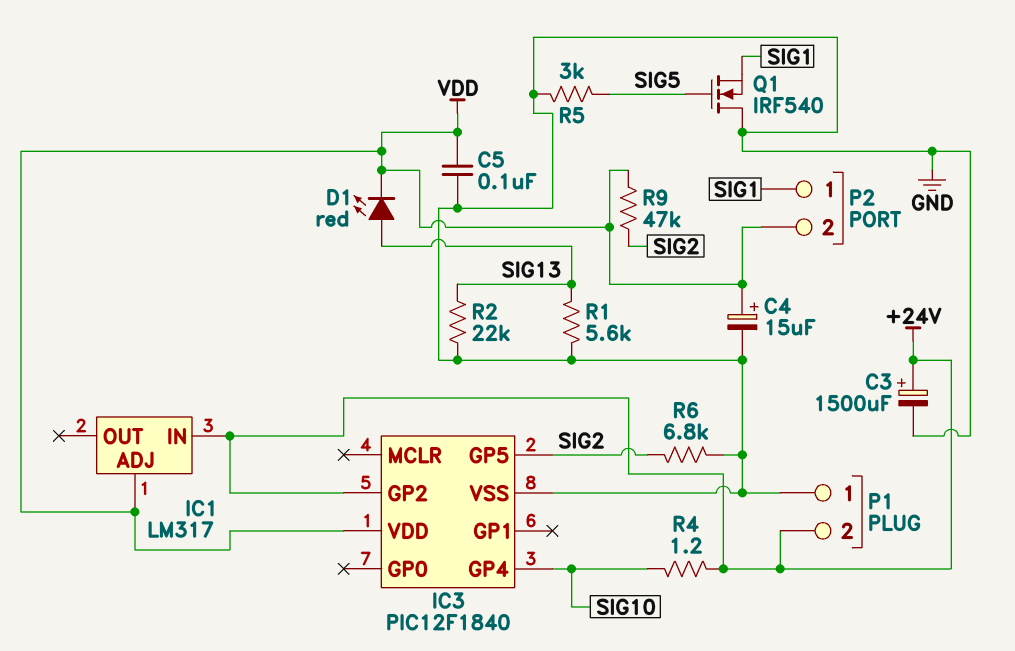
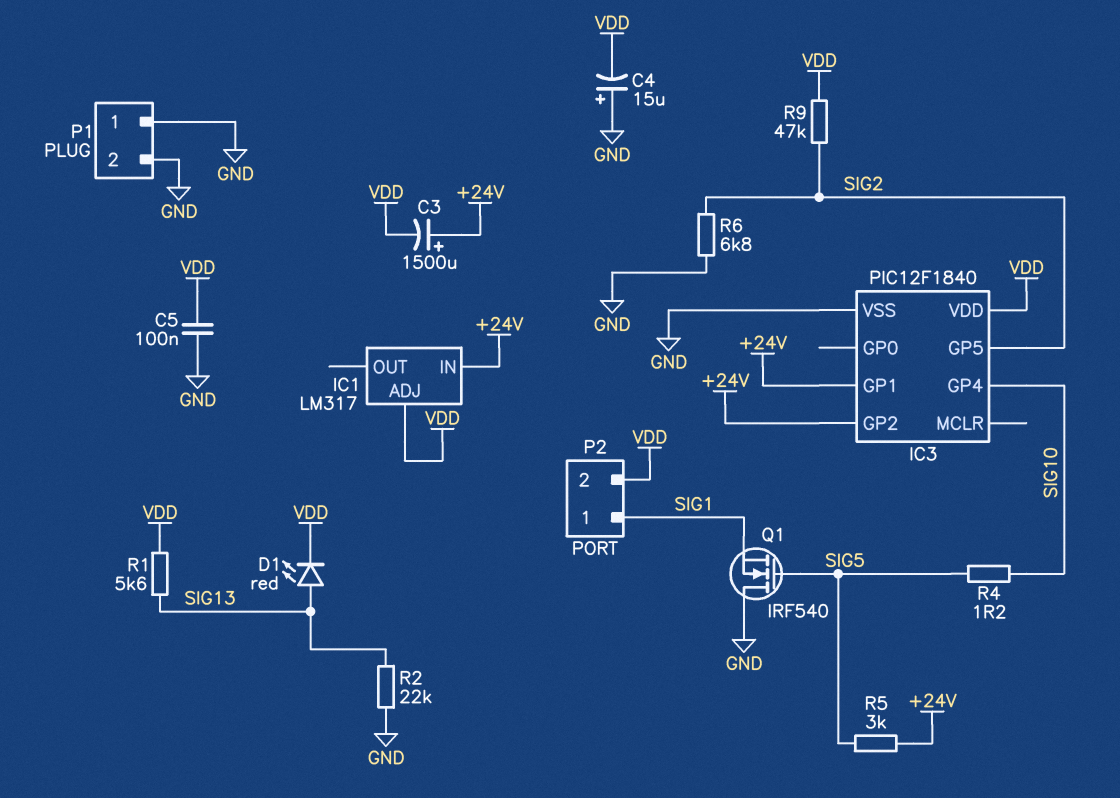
C3: 1500uF (plus +24V, minus GND) -> 1500uF (plus +24V, minus VDD)
C4: 15uF (plus VDD, minus GND) -> 15uF (plus GND, minus VDD)
IC3 pin GP1: none -> +24V
P1 pin 2: +24V -> GND
R1: 5.6k (GND, SIG13) -> 5.6k (SIG13, VDD)
R4: 1.2 (+24V, SIG10) -> 1.2 (SIG5, SIG10)
R5: 3k (GND, SIG5) -> 3k (+24V, SIG5)

